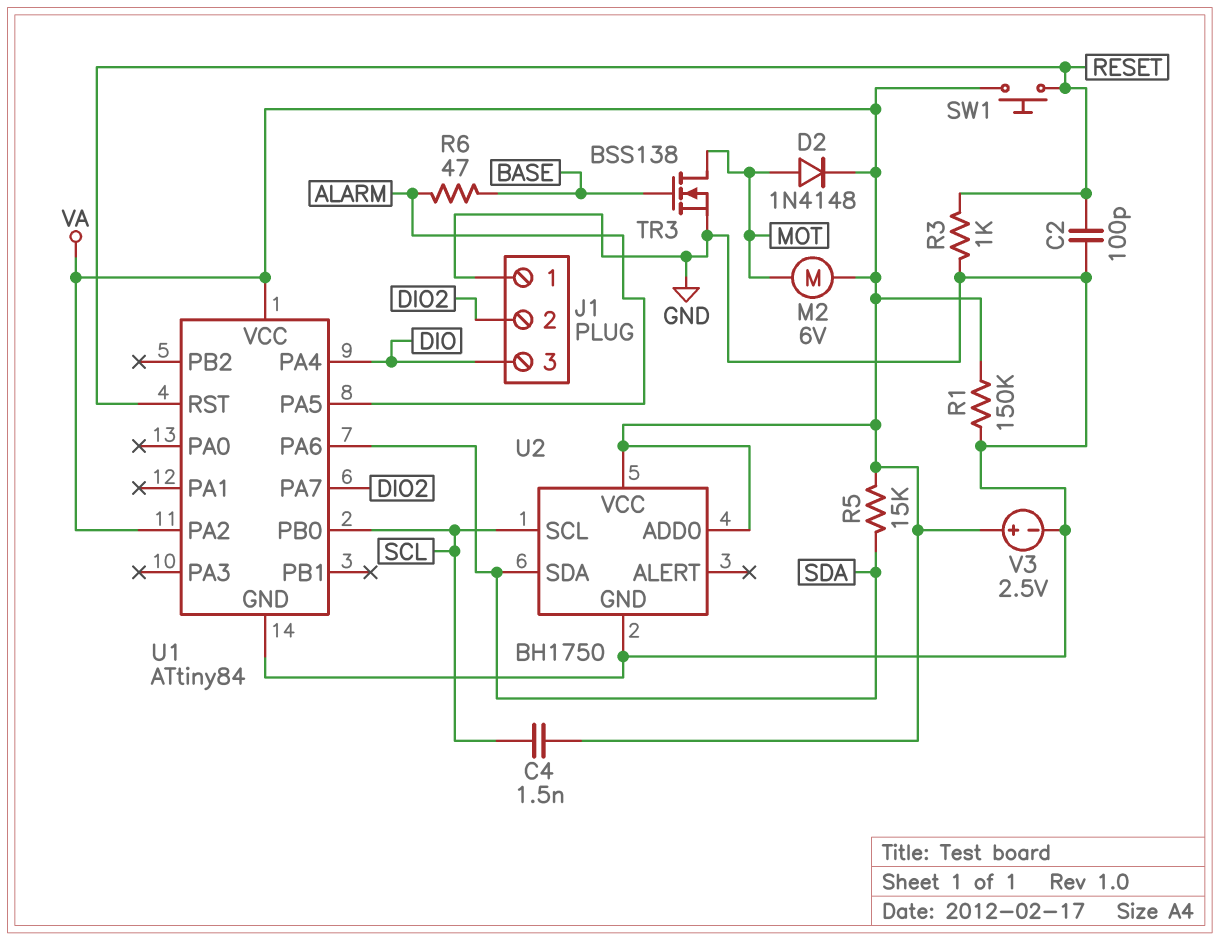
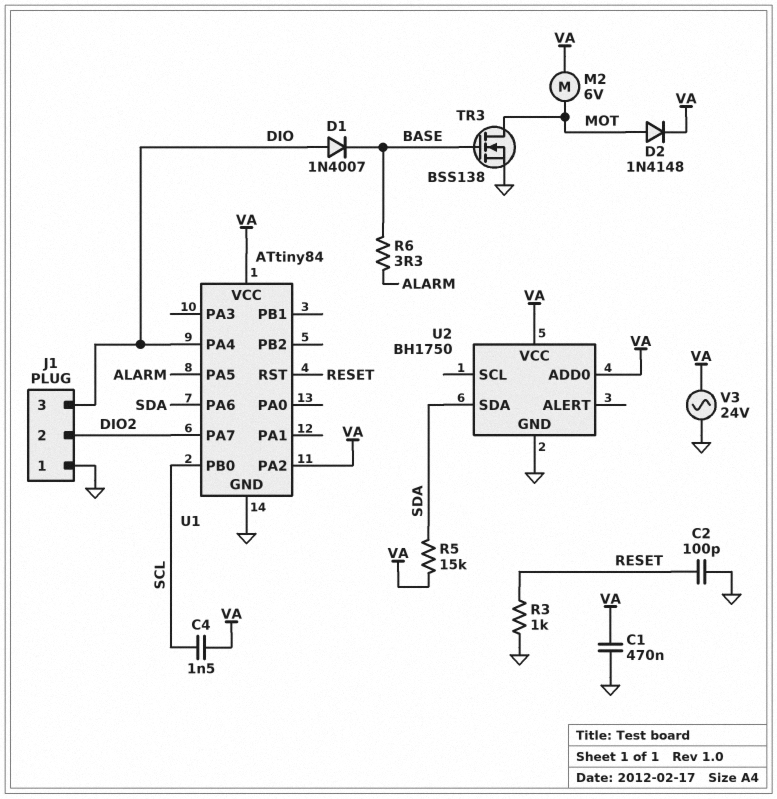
C1: none -> 470nF (GND, VA)
D1: none -> diode 1N4007 (A DIO, K BASE)
R1: 150k (GND, VA) -> none
R6: 47 (ALARM, BASE) -> 3.3 (ALARM, BASE)
SW1: button (RESET, VA) -> none
U2 pin SCL: SCL -> none
V3: 2.5V (plus VA, minus GND) -> AC 24V (GND, VA)

